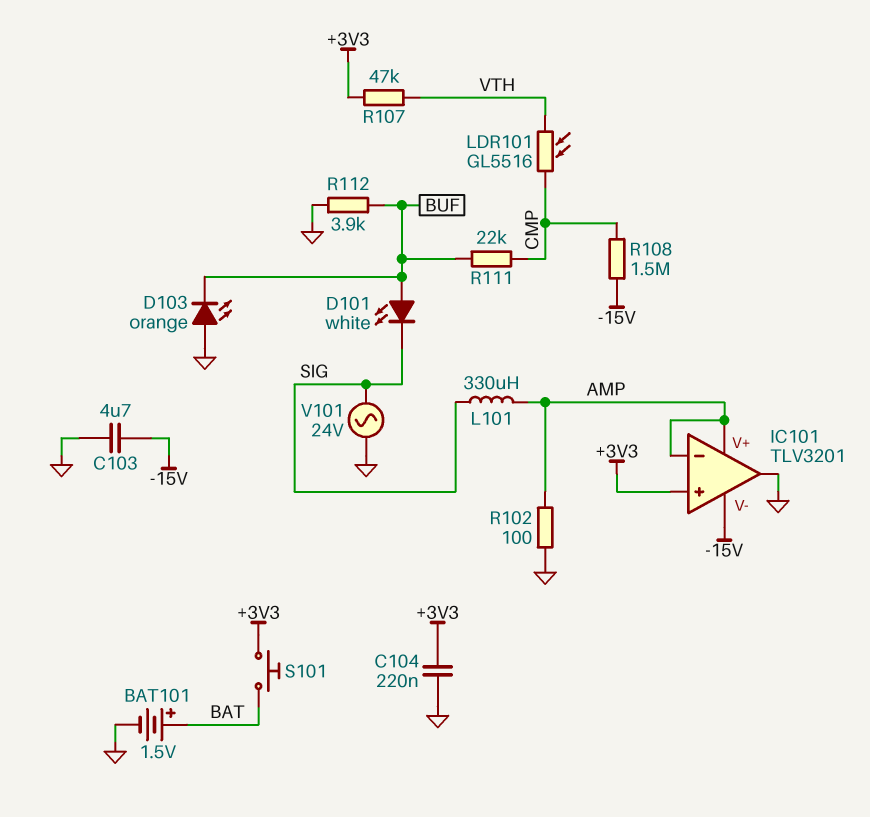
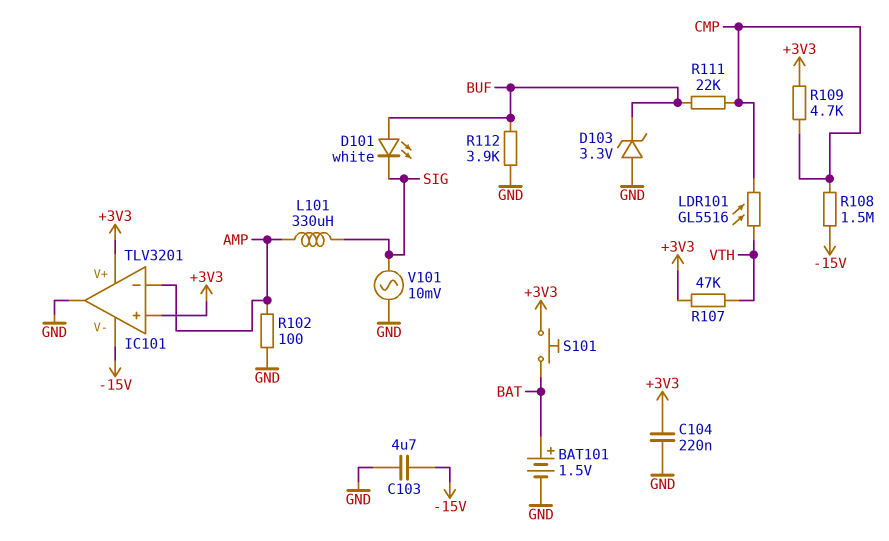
D103: LED orange (A GND, K BUF) -> zener 3.3V (A GND, K BUF)
IC101 pin V+: AMP -> +3V3
R109: none -> 4.7k (+3V3, CMP)
V101: AC 24V (GND, SIG) -> AC 10mV (GND, SIG)

